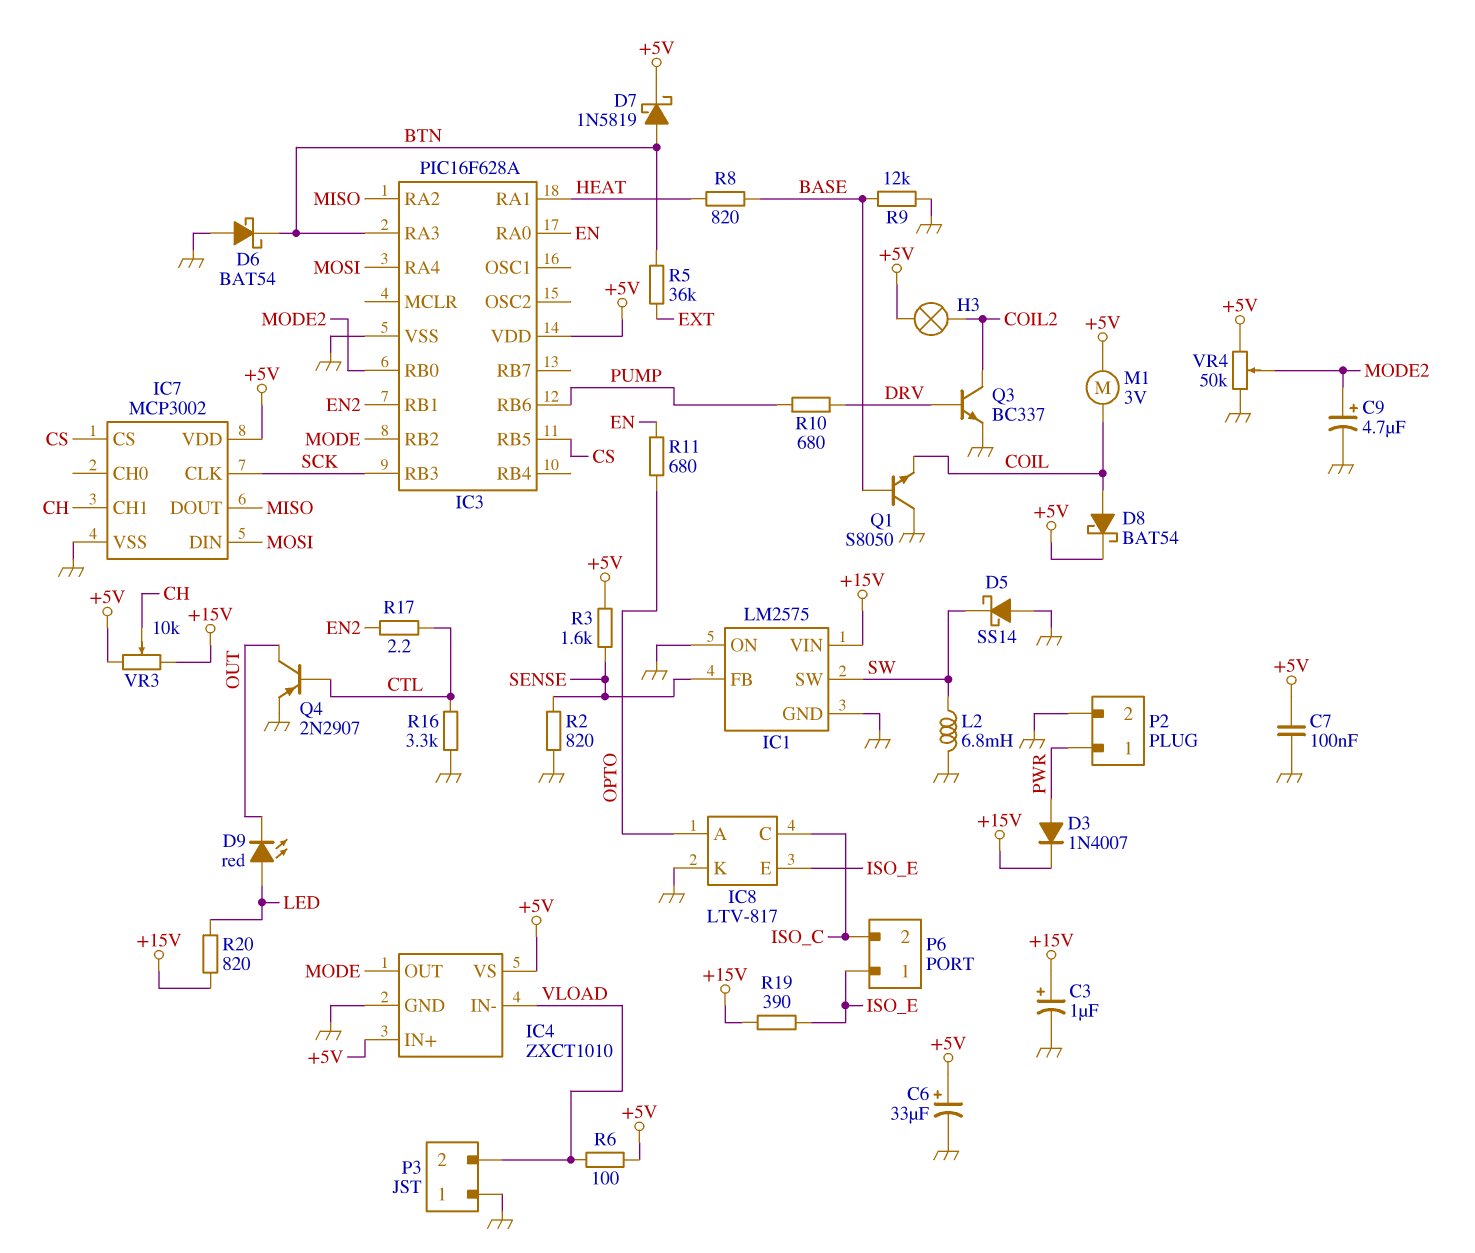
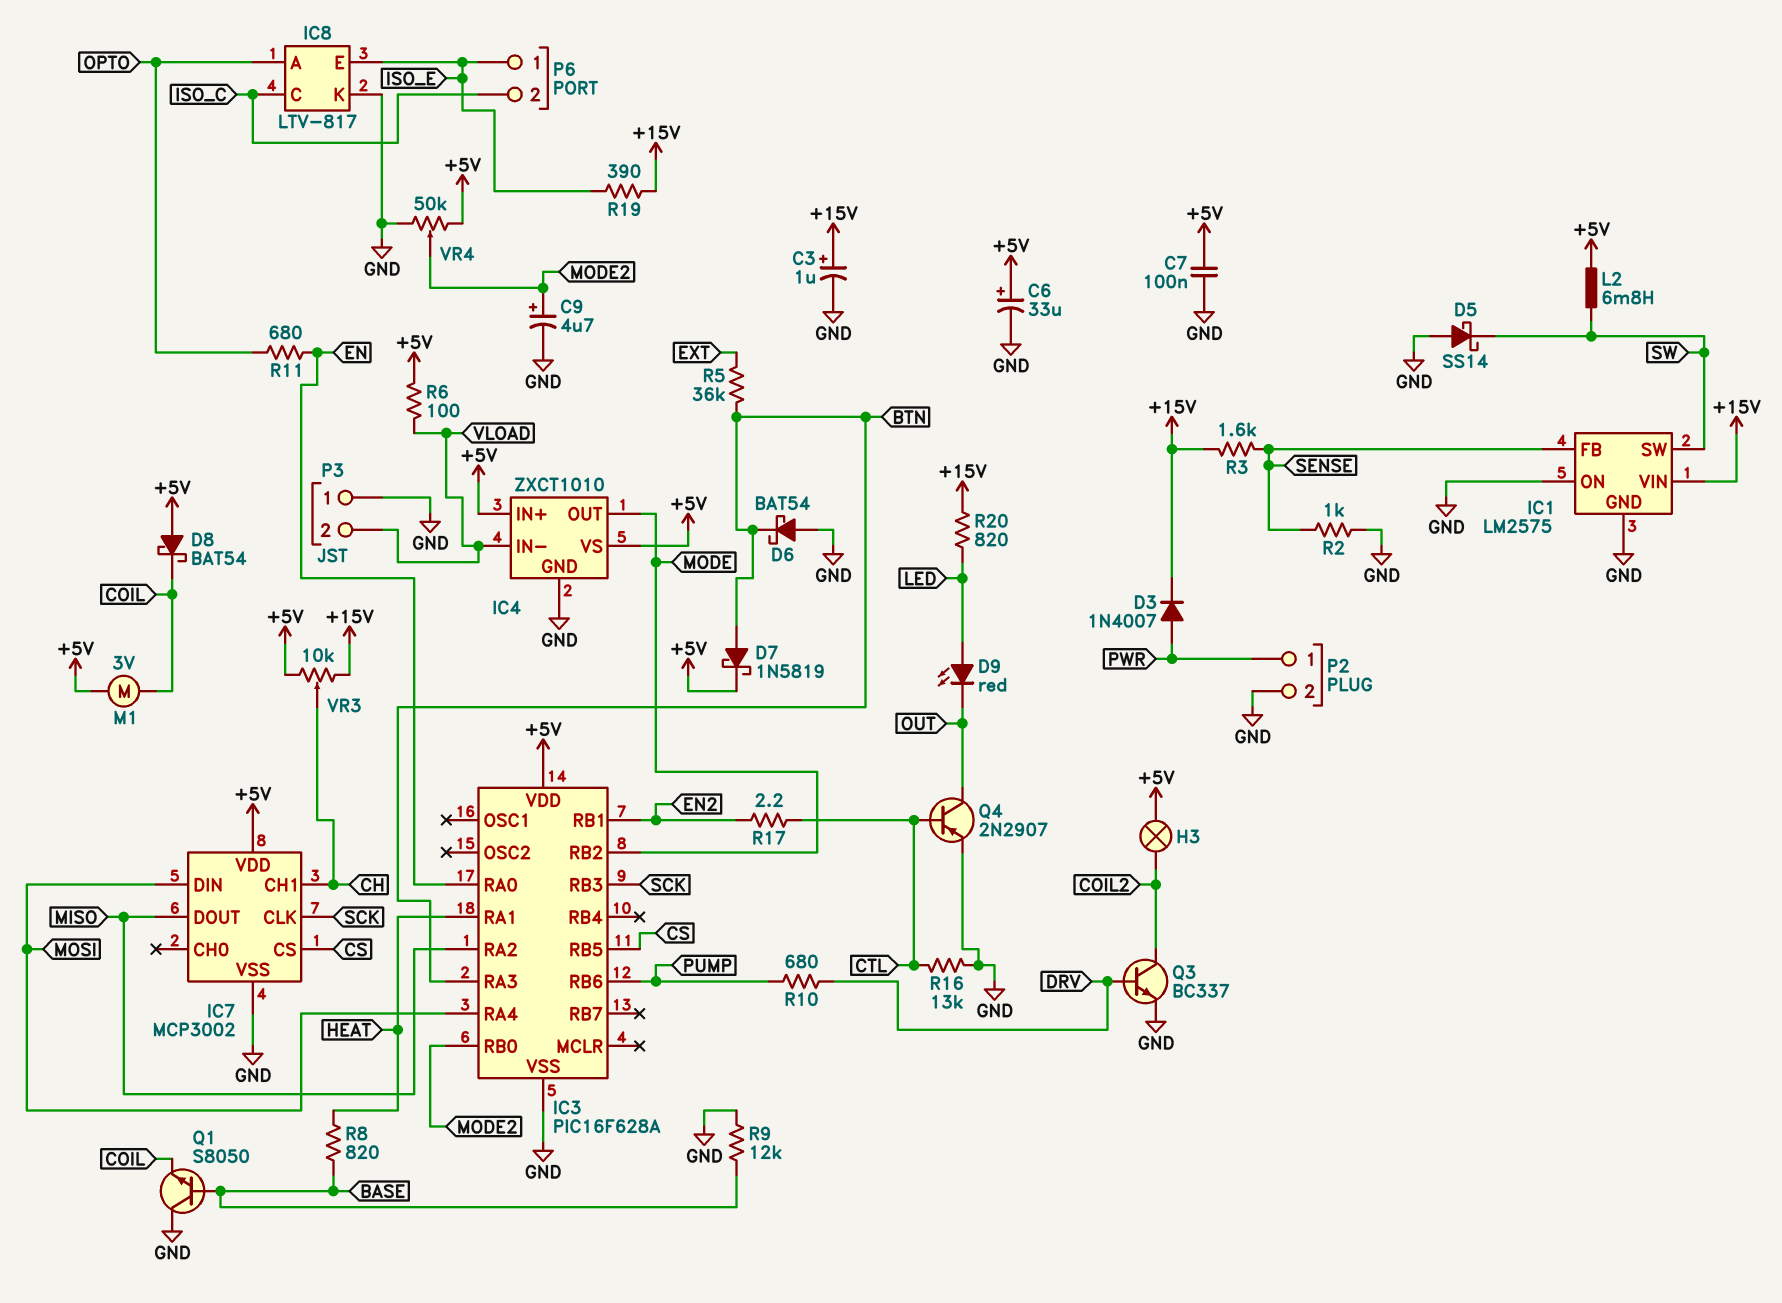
D8: schottky BAT54 (A COIL, K +5V) -> schottky BAT54 (A +5V, K COIL)
L2: 6.8mH (GND, SW) -> 6.8mH (+5V, SW)
R2: 820 (GND, SENSE) -> 1k (GND, SENSE)
R3: 1.6k (+5V, SENSE) -> 1.6k (+15V, SENSE)
R16: 3.3k (CTL, GND) -> 13k (CTL, GND)

